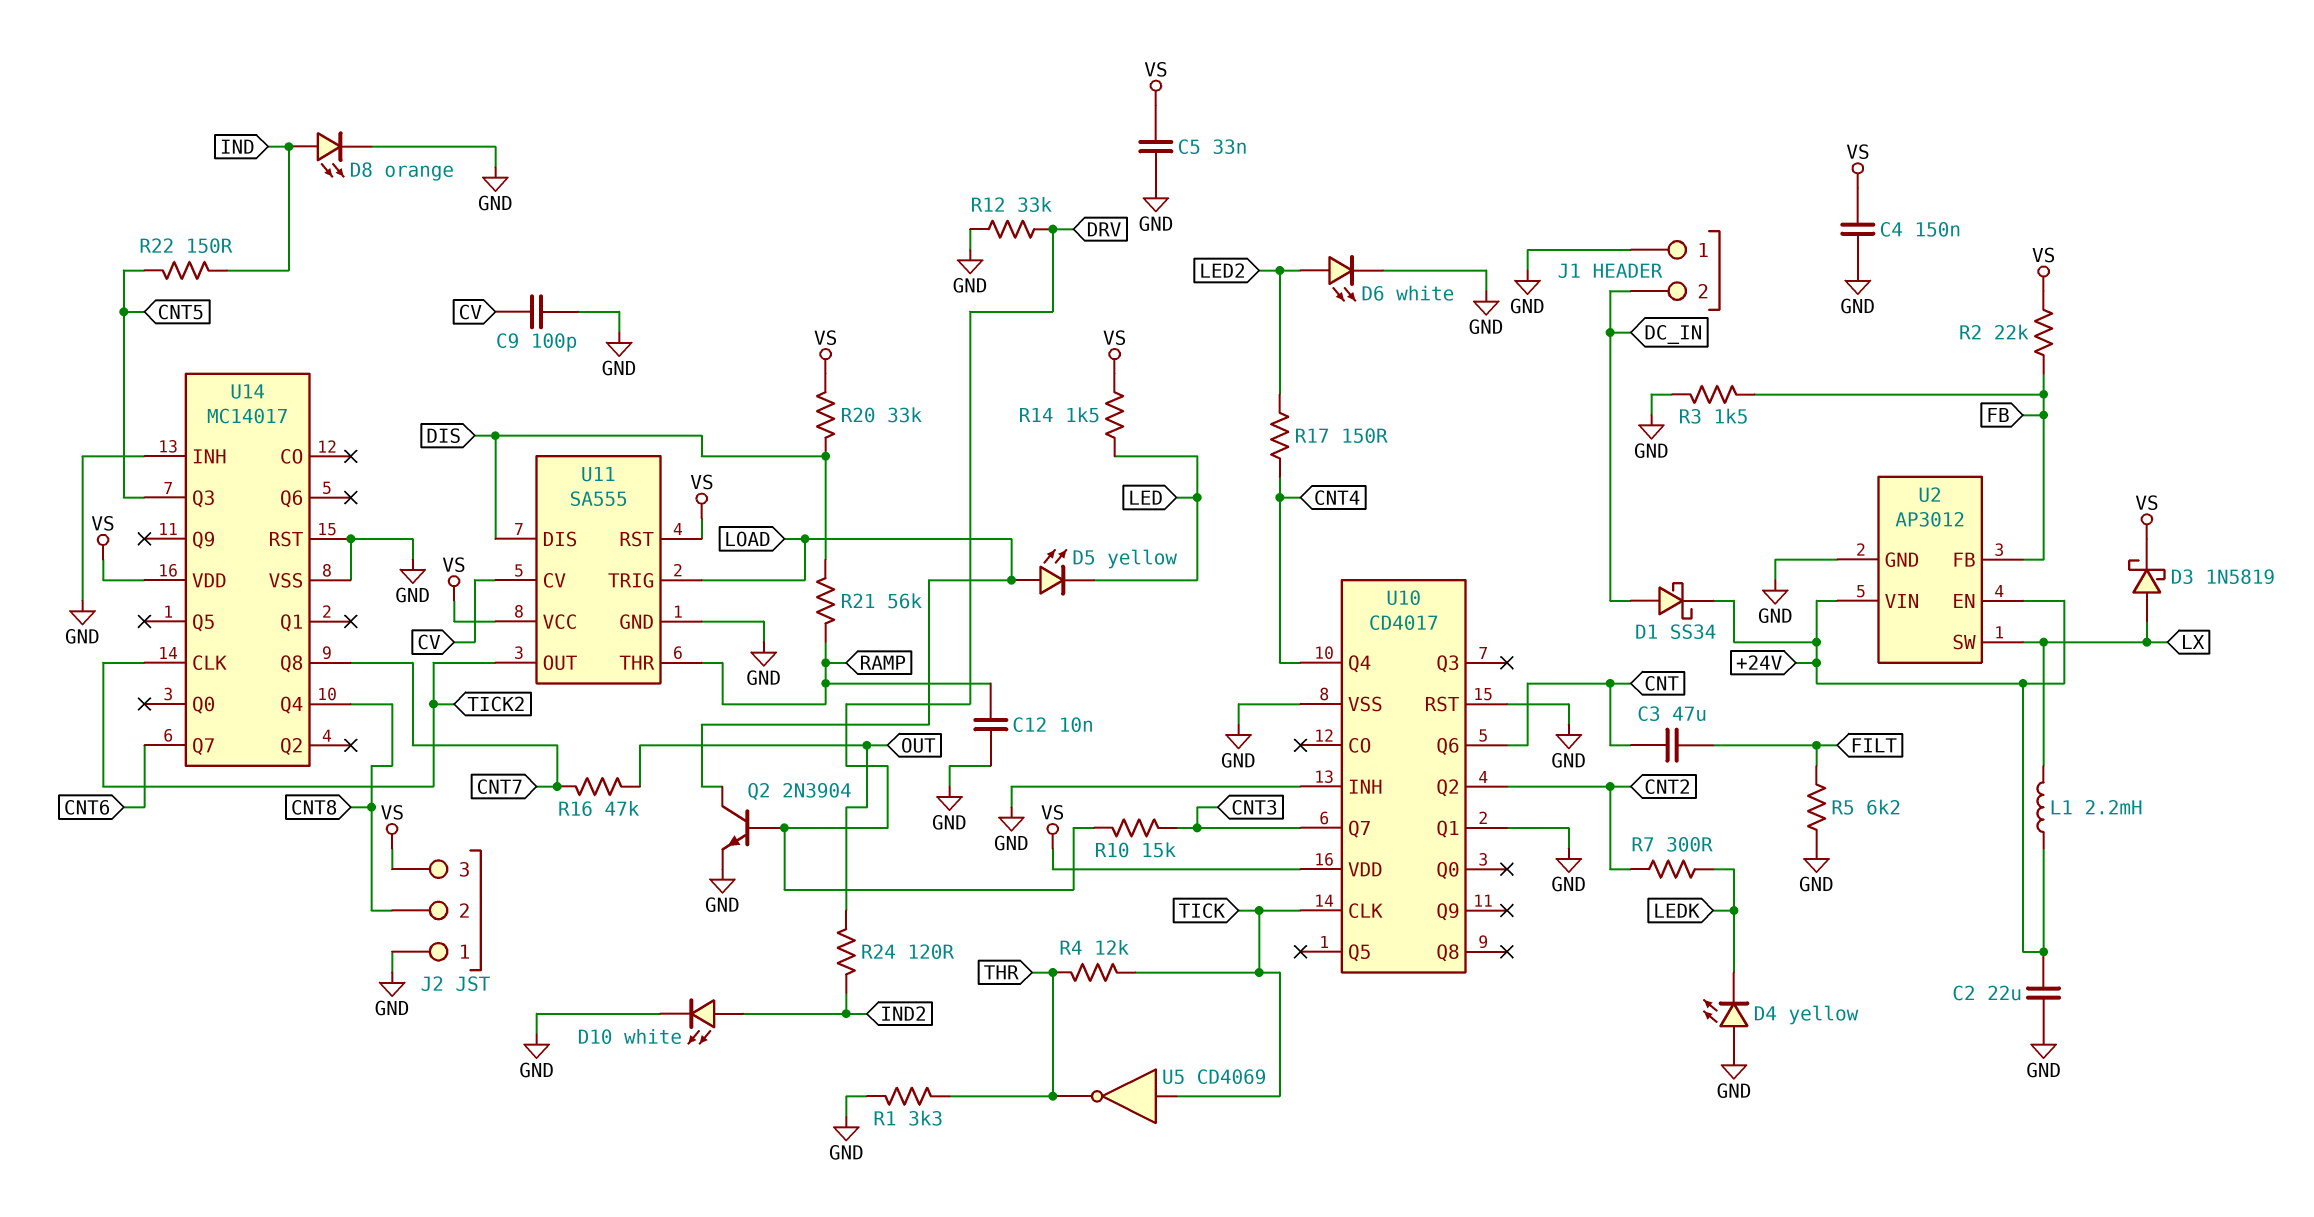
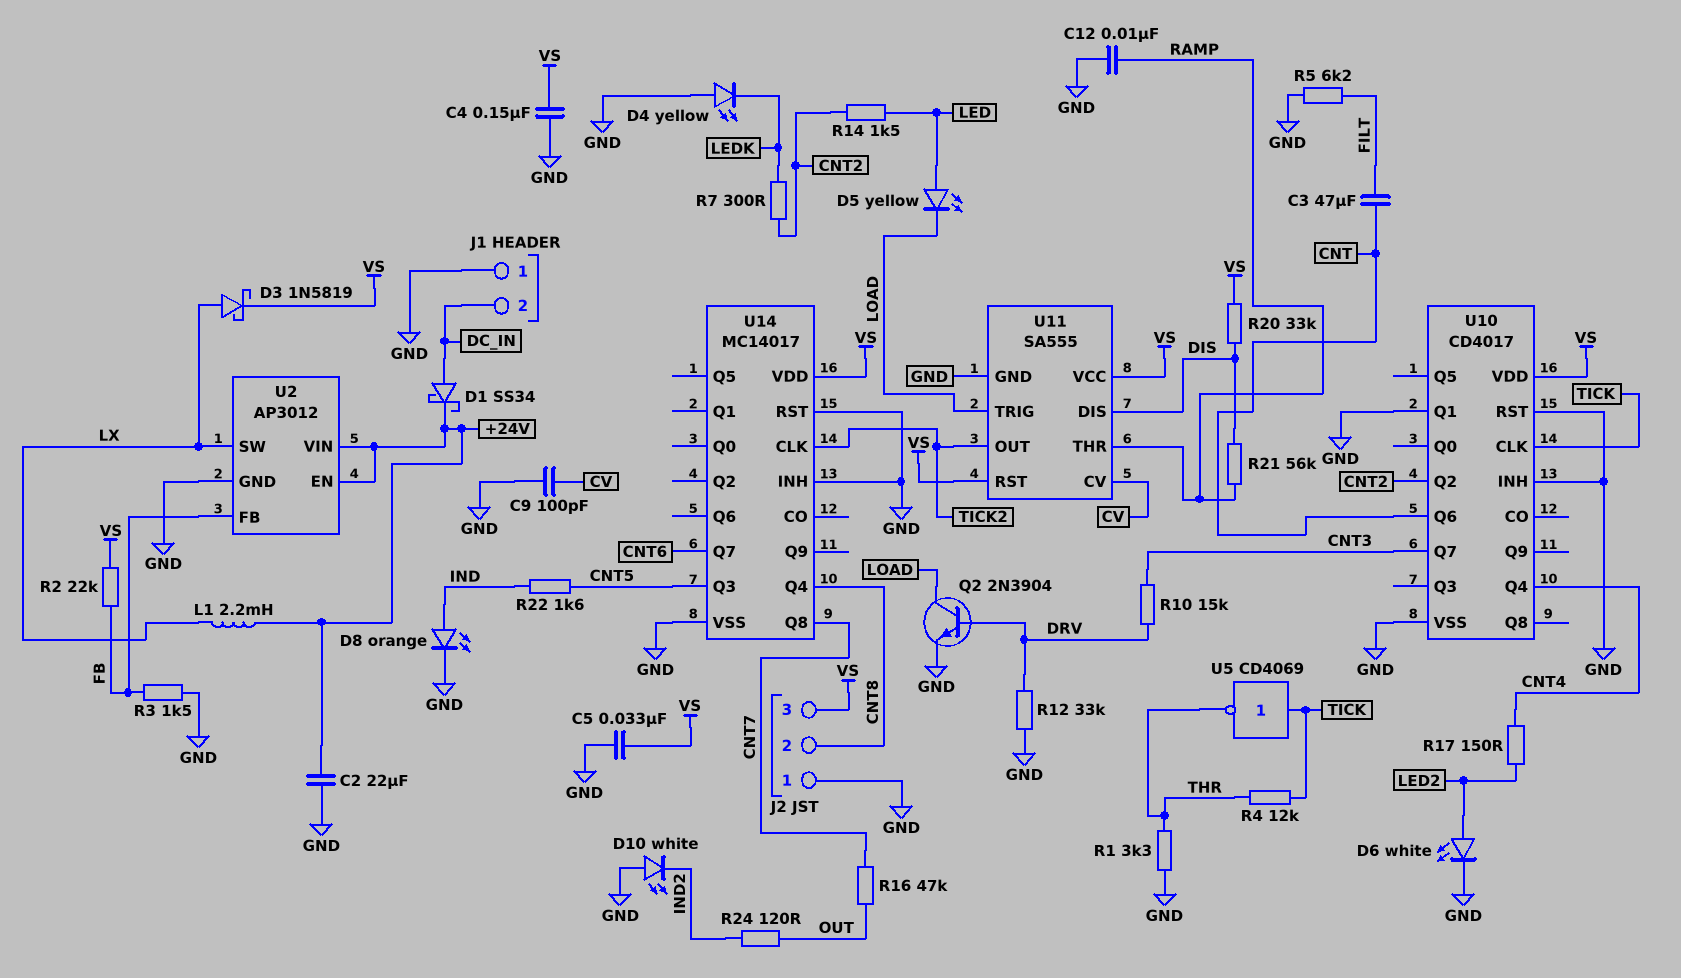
D5: LED yellow (A LOAD, K LED) -> LED yellow (A LED, K LOAD)
D10: LED white (A IND2, K GND) -> LED white (A GND, K IND2)
R14: 1.5k (LED, VS) -> 1.5k (CNT2, LED)
R22: 150 (CNT5, IND) -> 1.6k (CNT5, IND)

